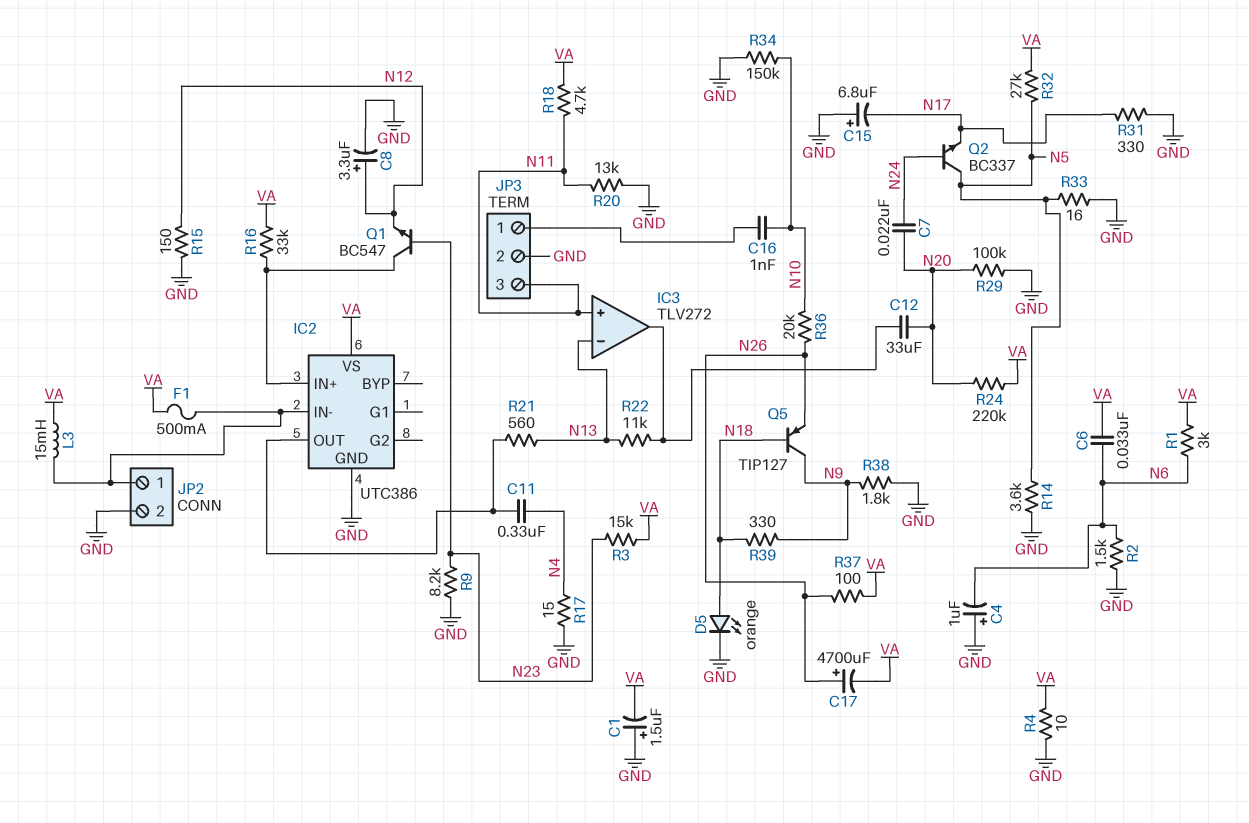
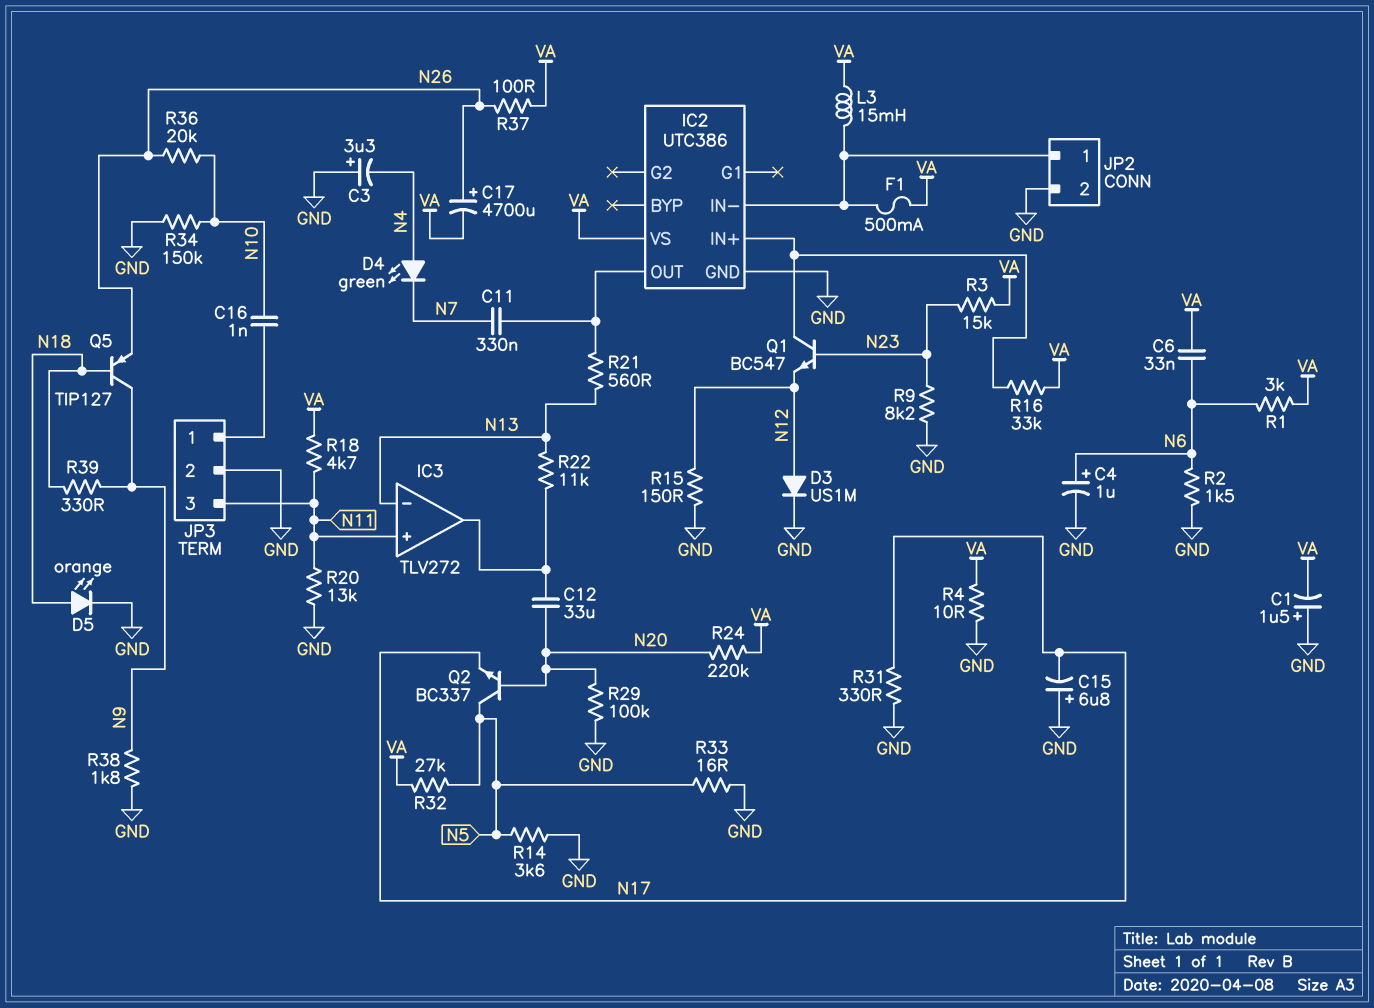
C3: none -> 3.3uF (plus GND, minus N4)
C4: 1uF (plus GND, minus N6) -> 1uF (plus N6, minus GND)
C7: 22nF (N20, N24) -> none
C8: 3.3uF (plus N12, minus GND) -> none
C11: 330nF (IC2/OUT, N4) -> 330nF (IC2/OUT, N7)
D3: none -> diode US1M (A N12, K GND)
D4: none -> LED green (A N4, K N7)
Q2: NPN BC337 (B N24, C N5, E N17) -> NPN BC337 (B N20, C N5, E N17)
R17: 15 (GND, N4) -> none

